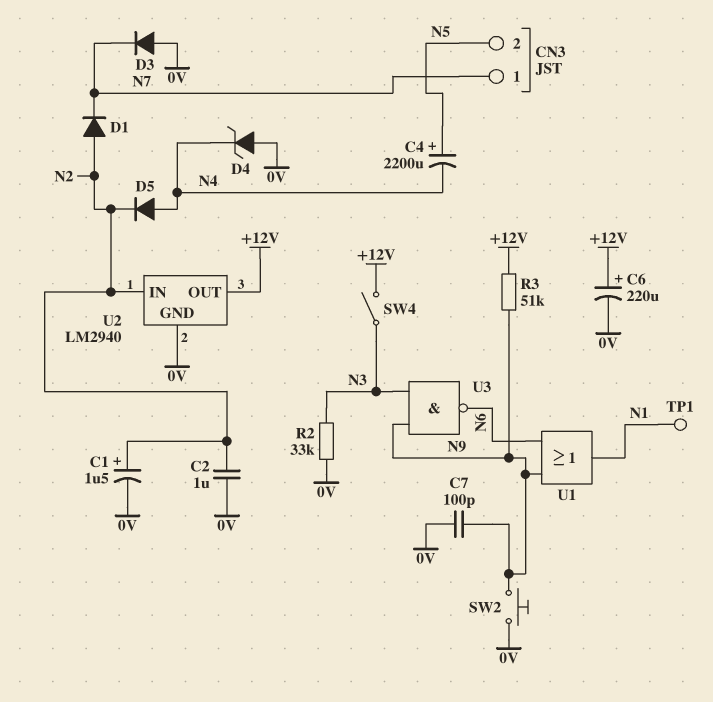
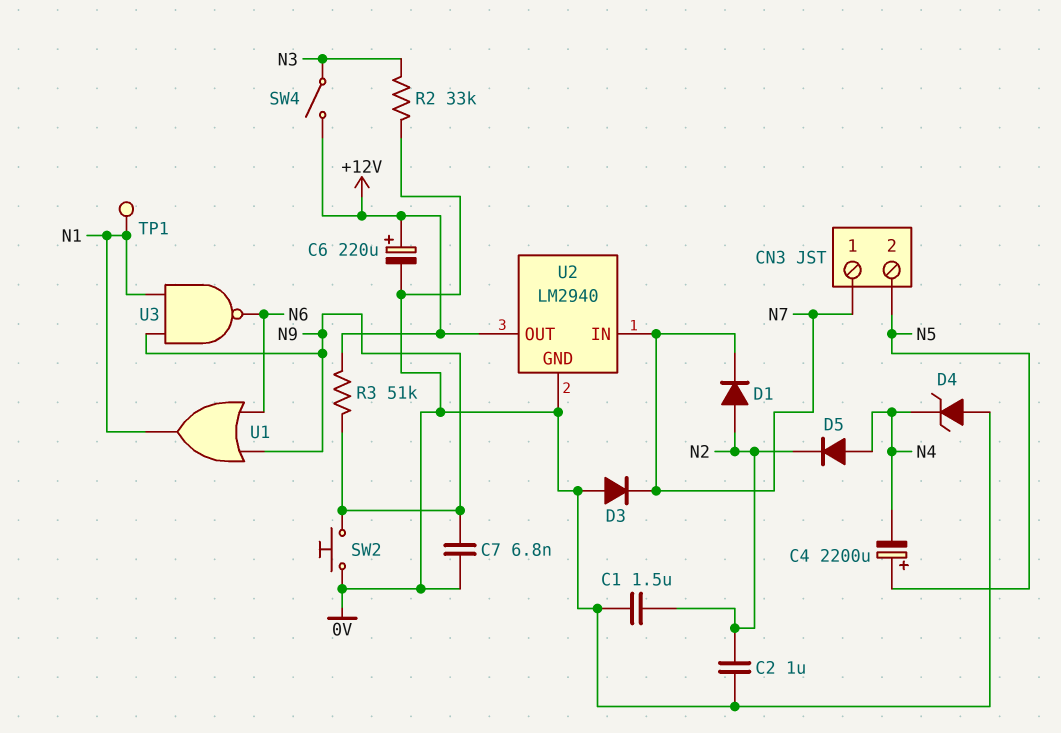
C1: 1.5uF (plus N2, minus 0V) -> 1.5uF (0V, N2)
C7: 100pF (0V, N9) -> 6.8nF (0V, N9)
U2 pin IN: N2 -> N7
U3: NAND (in N3, in N9, out N6) -> NAND (in N1, in N9, out N6)

